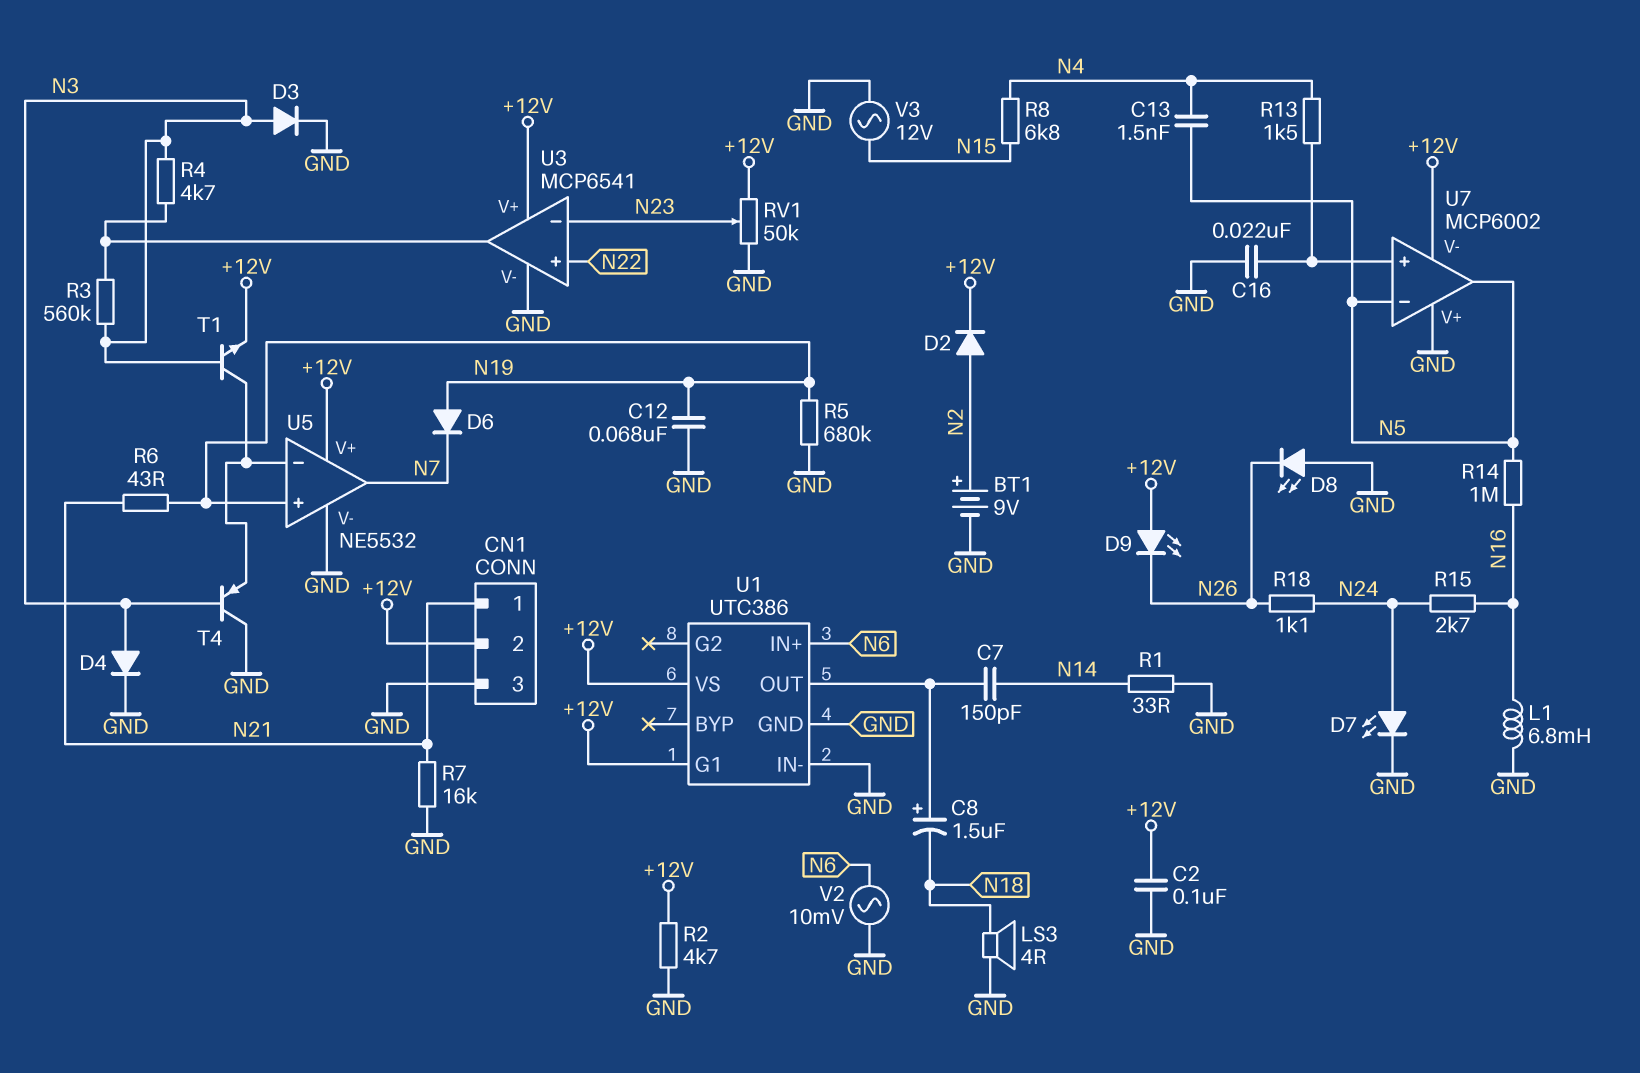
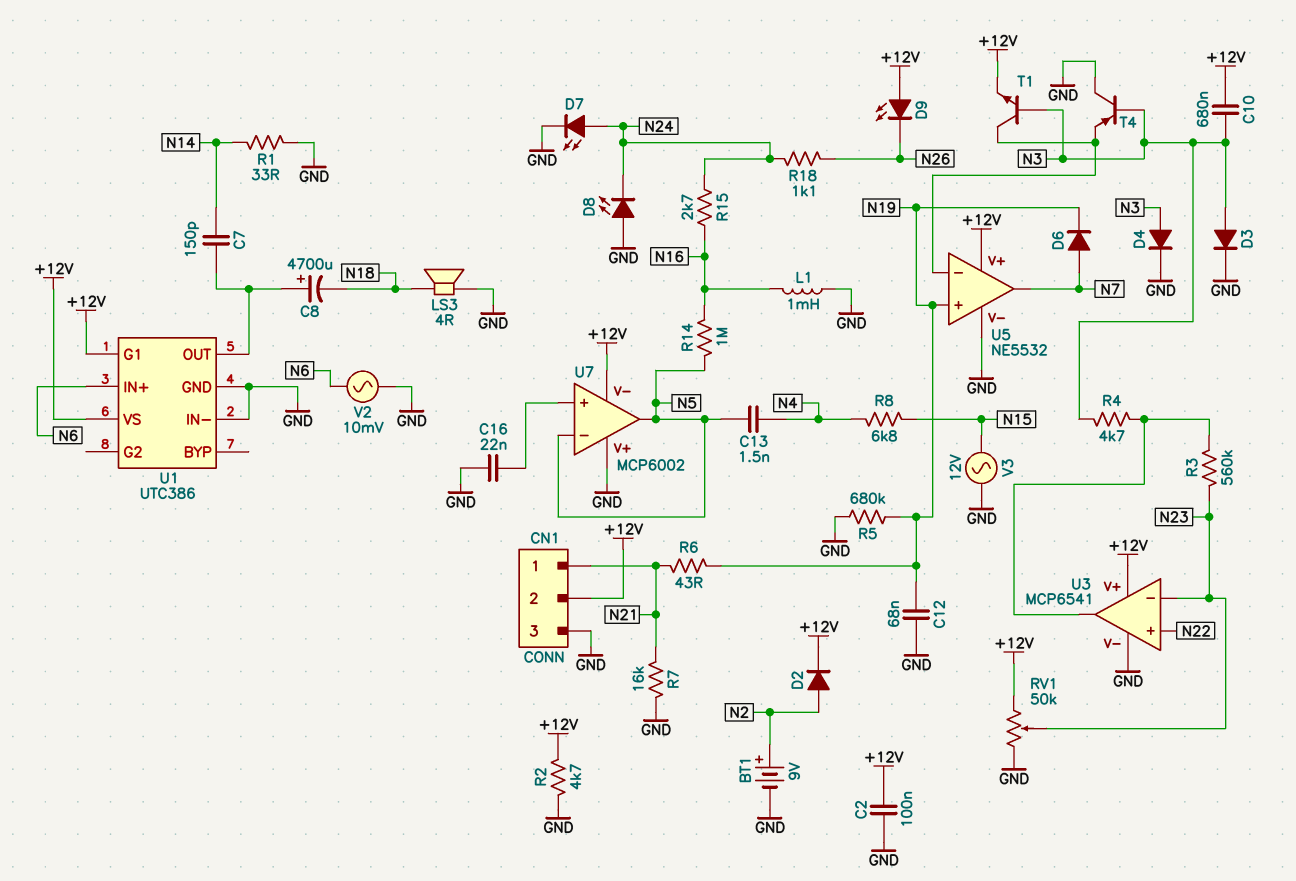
C8: 1.5uF (plus U1/OUT, minus N18) -> 4700uF (plus U1/OUT, minus N18)
C10: none -> 680nF (+12V, N3)
D6: diode (A N19, K N7) -> diode (A N7, K N19)
D8: LED (A GND, K N26) -> LED (A GND, K N24)
L1: 6.8mH (GND, N16) -> 1mH (GND, N16)
R3: 560k (N3, U3/out) -> 560k (N23, U3/out)
R13: 1.5k (N4, U7/in+) -> none

